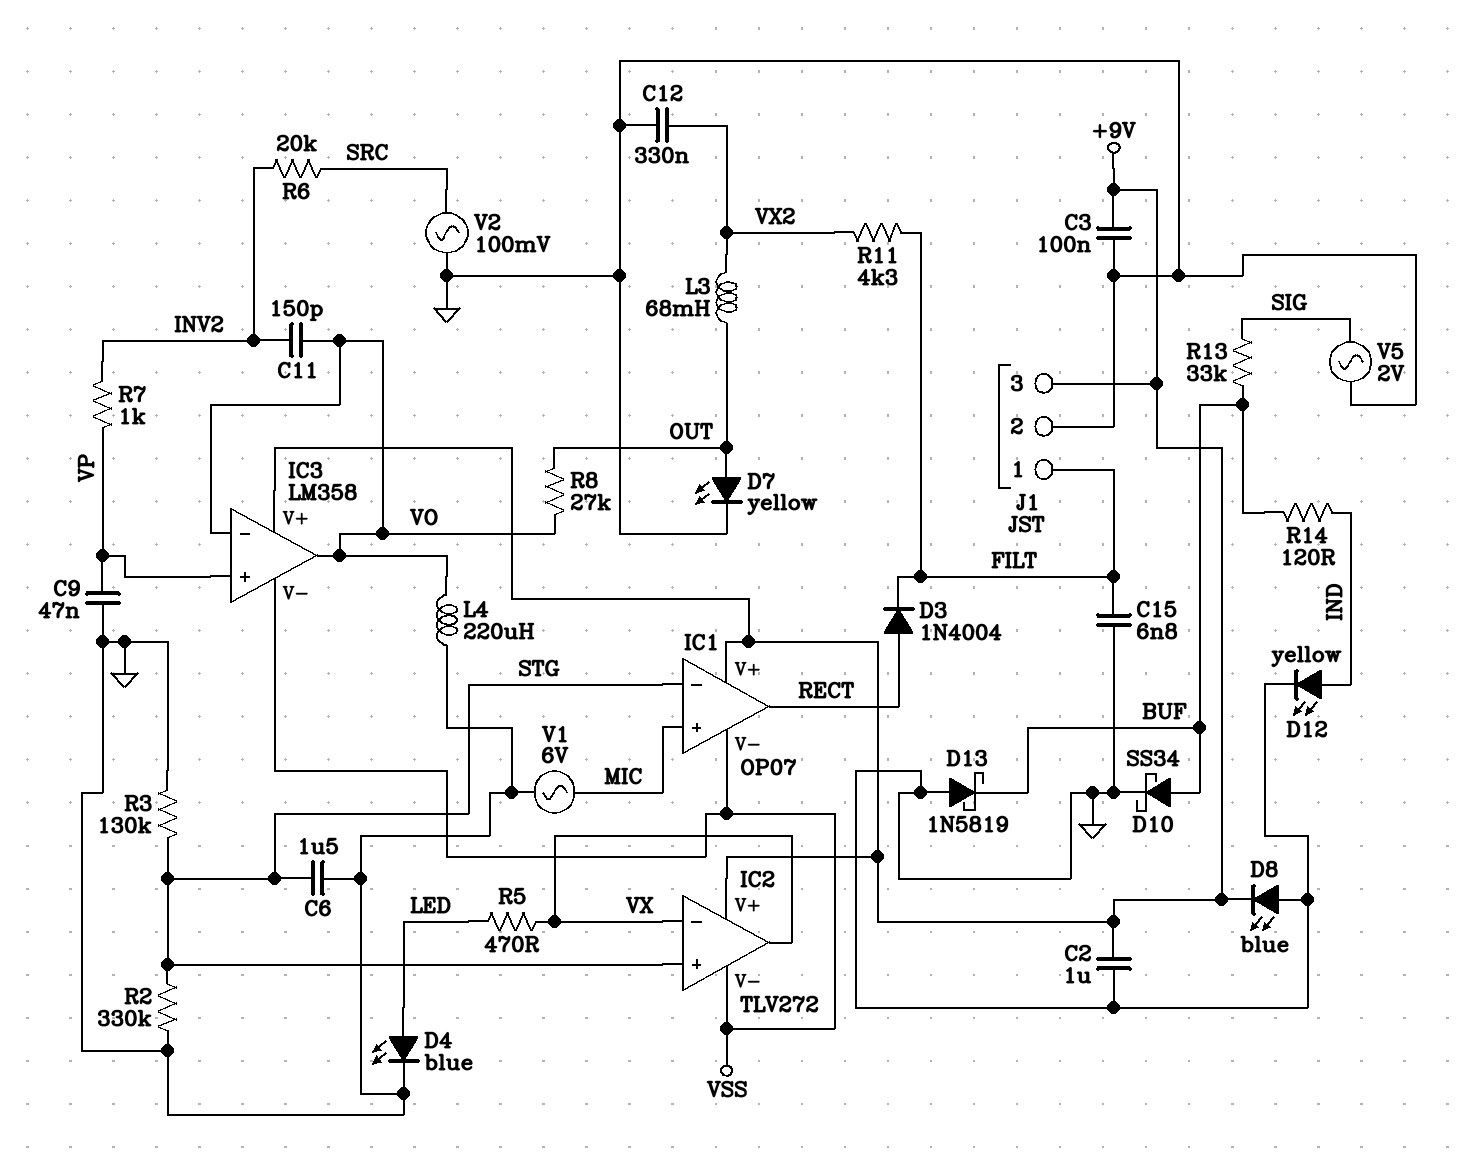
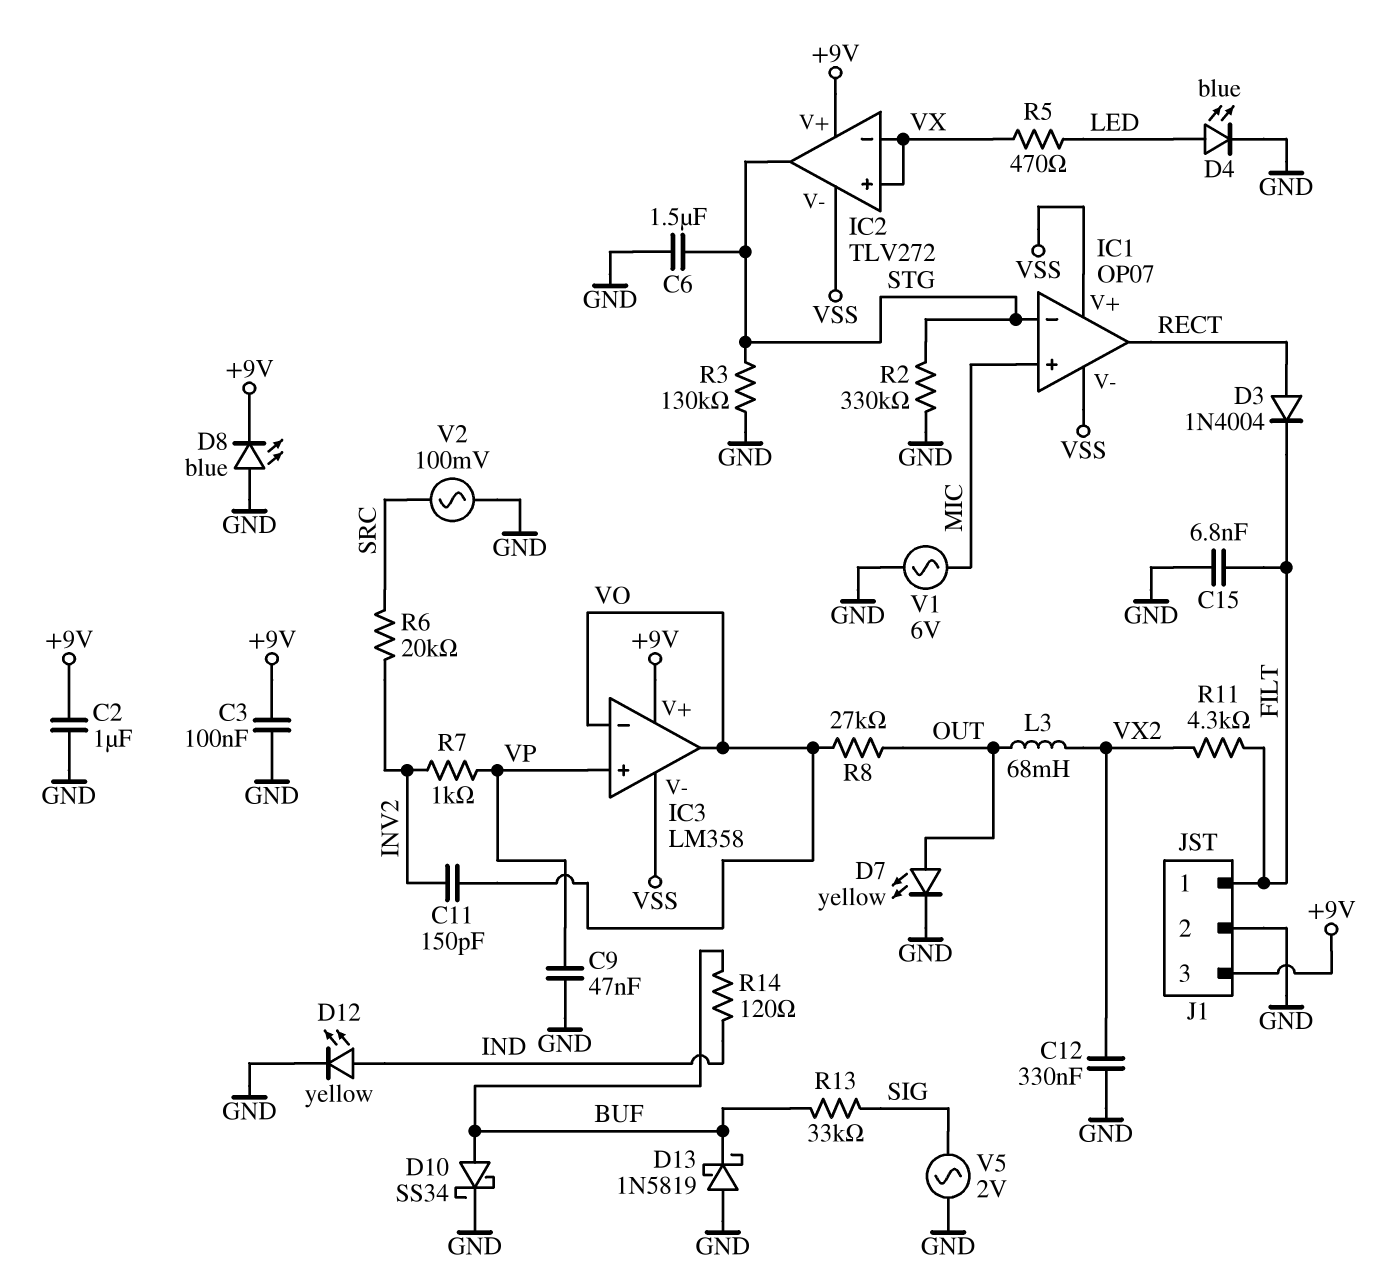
IC1 pin V+: +9V -> VSS
IC2 pin in+: STG -> VX
IC2 pin out: VX -> STG
L4: 220uH (GND, VO) -> none

